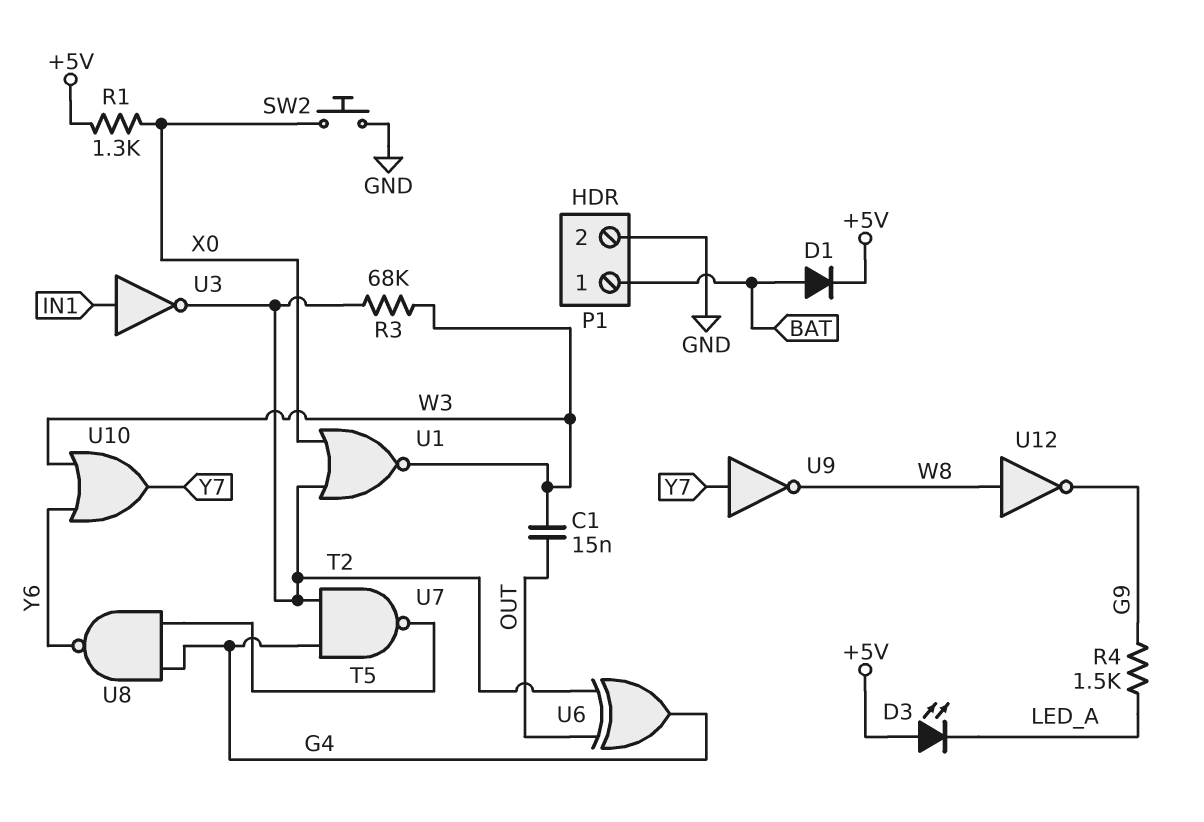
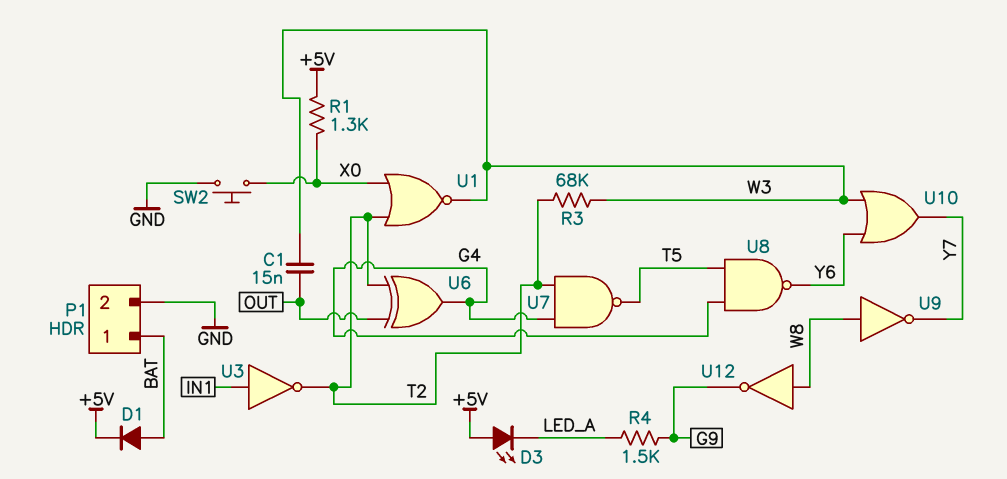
U9: NOT (in Y7, out W8) -> NOT (in W8, out Y7)

